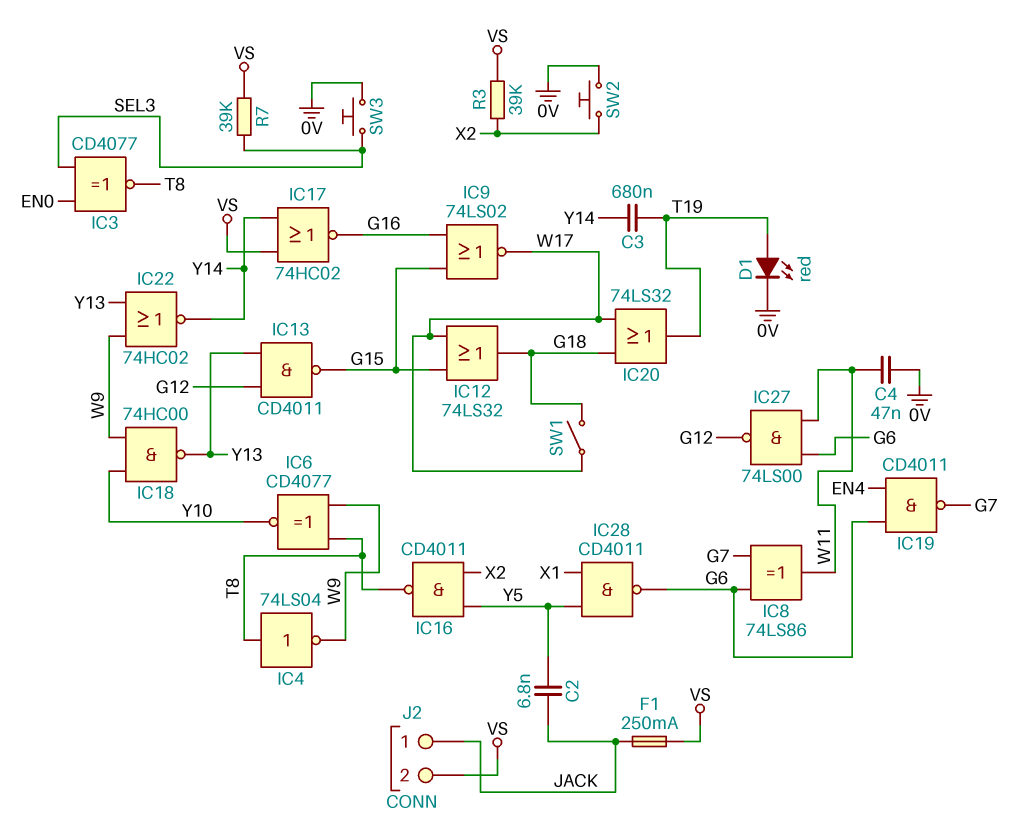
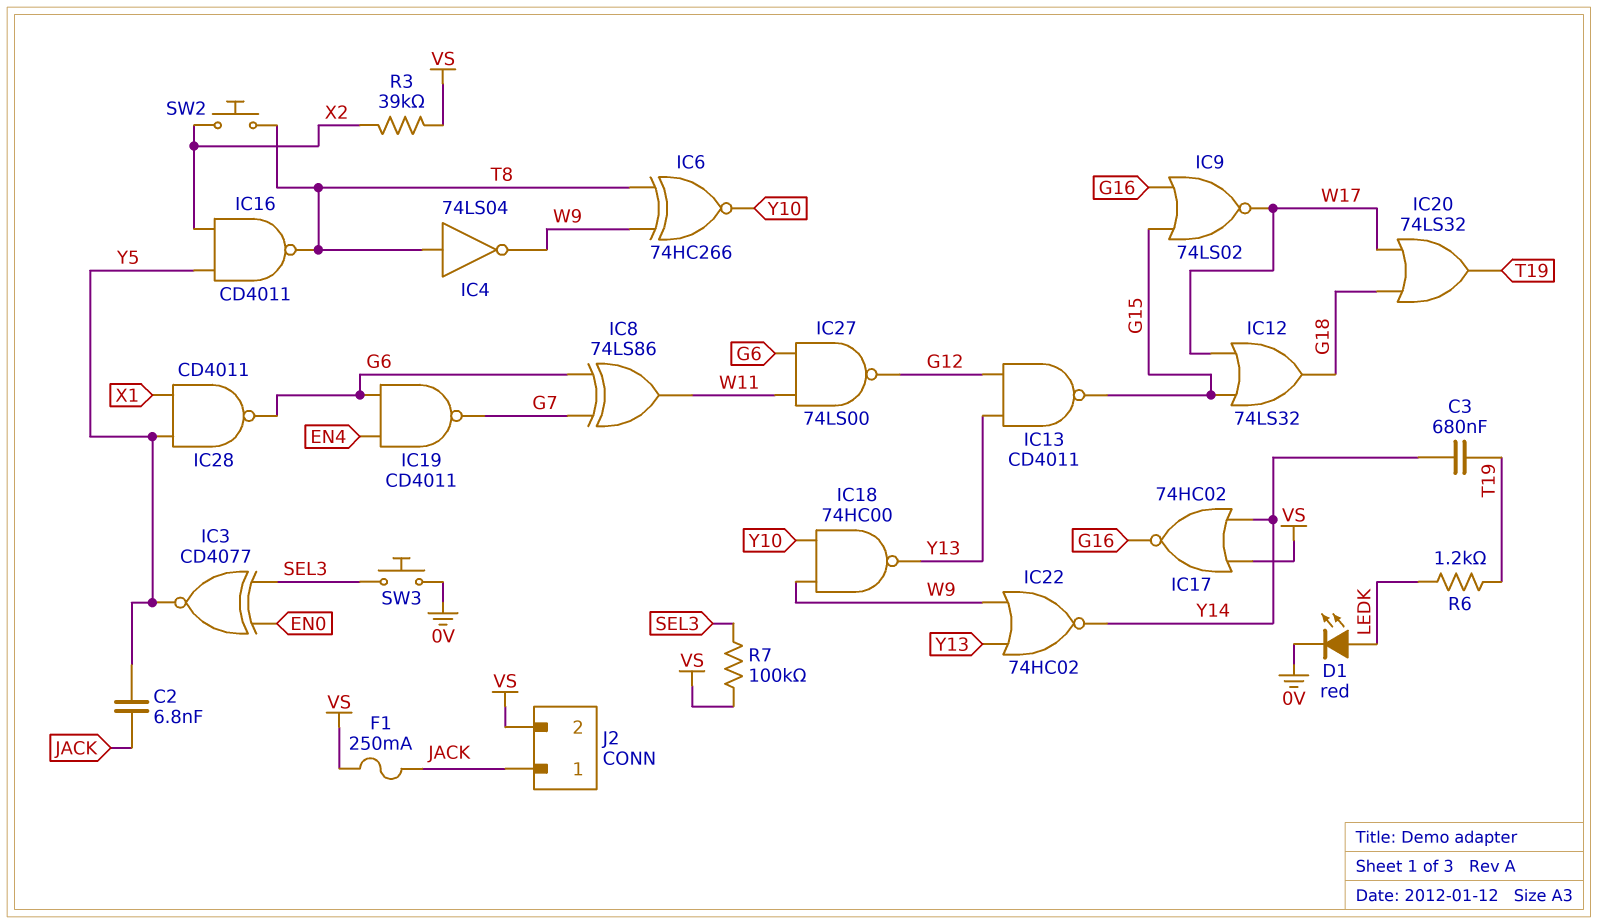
C4: 47nF (0V, W11) -> none
D1: LED red (A T19, K 0V) -> LED red (A LEDK, K 0V)
IC3: XNOR CD4077 (in EN0, in SEL3, out T8) -> XNOR CD4077 (in EN0, in SEL3, out Y5)
IC6: XNOR CD4077 (in T8, in W9, out Y10) -> XNOR 74HC266 (in T8, in W9, out Y10)
R6: none -> 1.2k (LEDK, T19)
R7: 39k (SEL3, VS) -> 100k (SEL3, VS)
SW1: switch (G18, W17) -> none
SW2: button (0V, X2) -> button (T8, X2)

